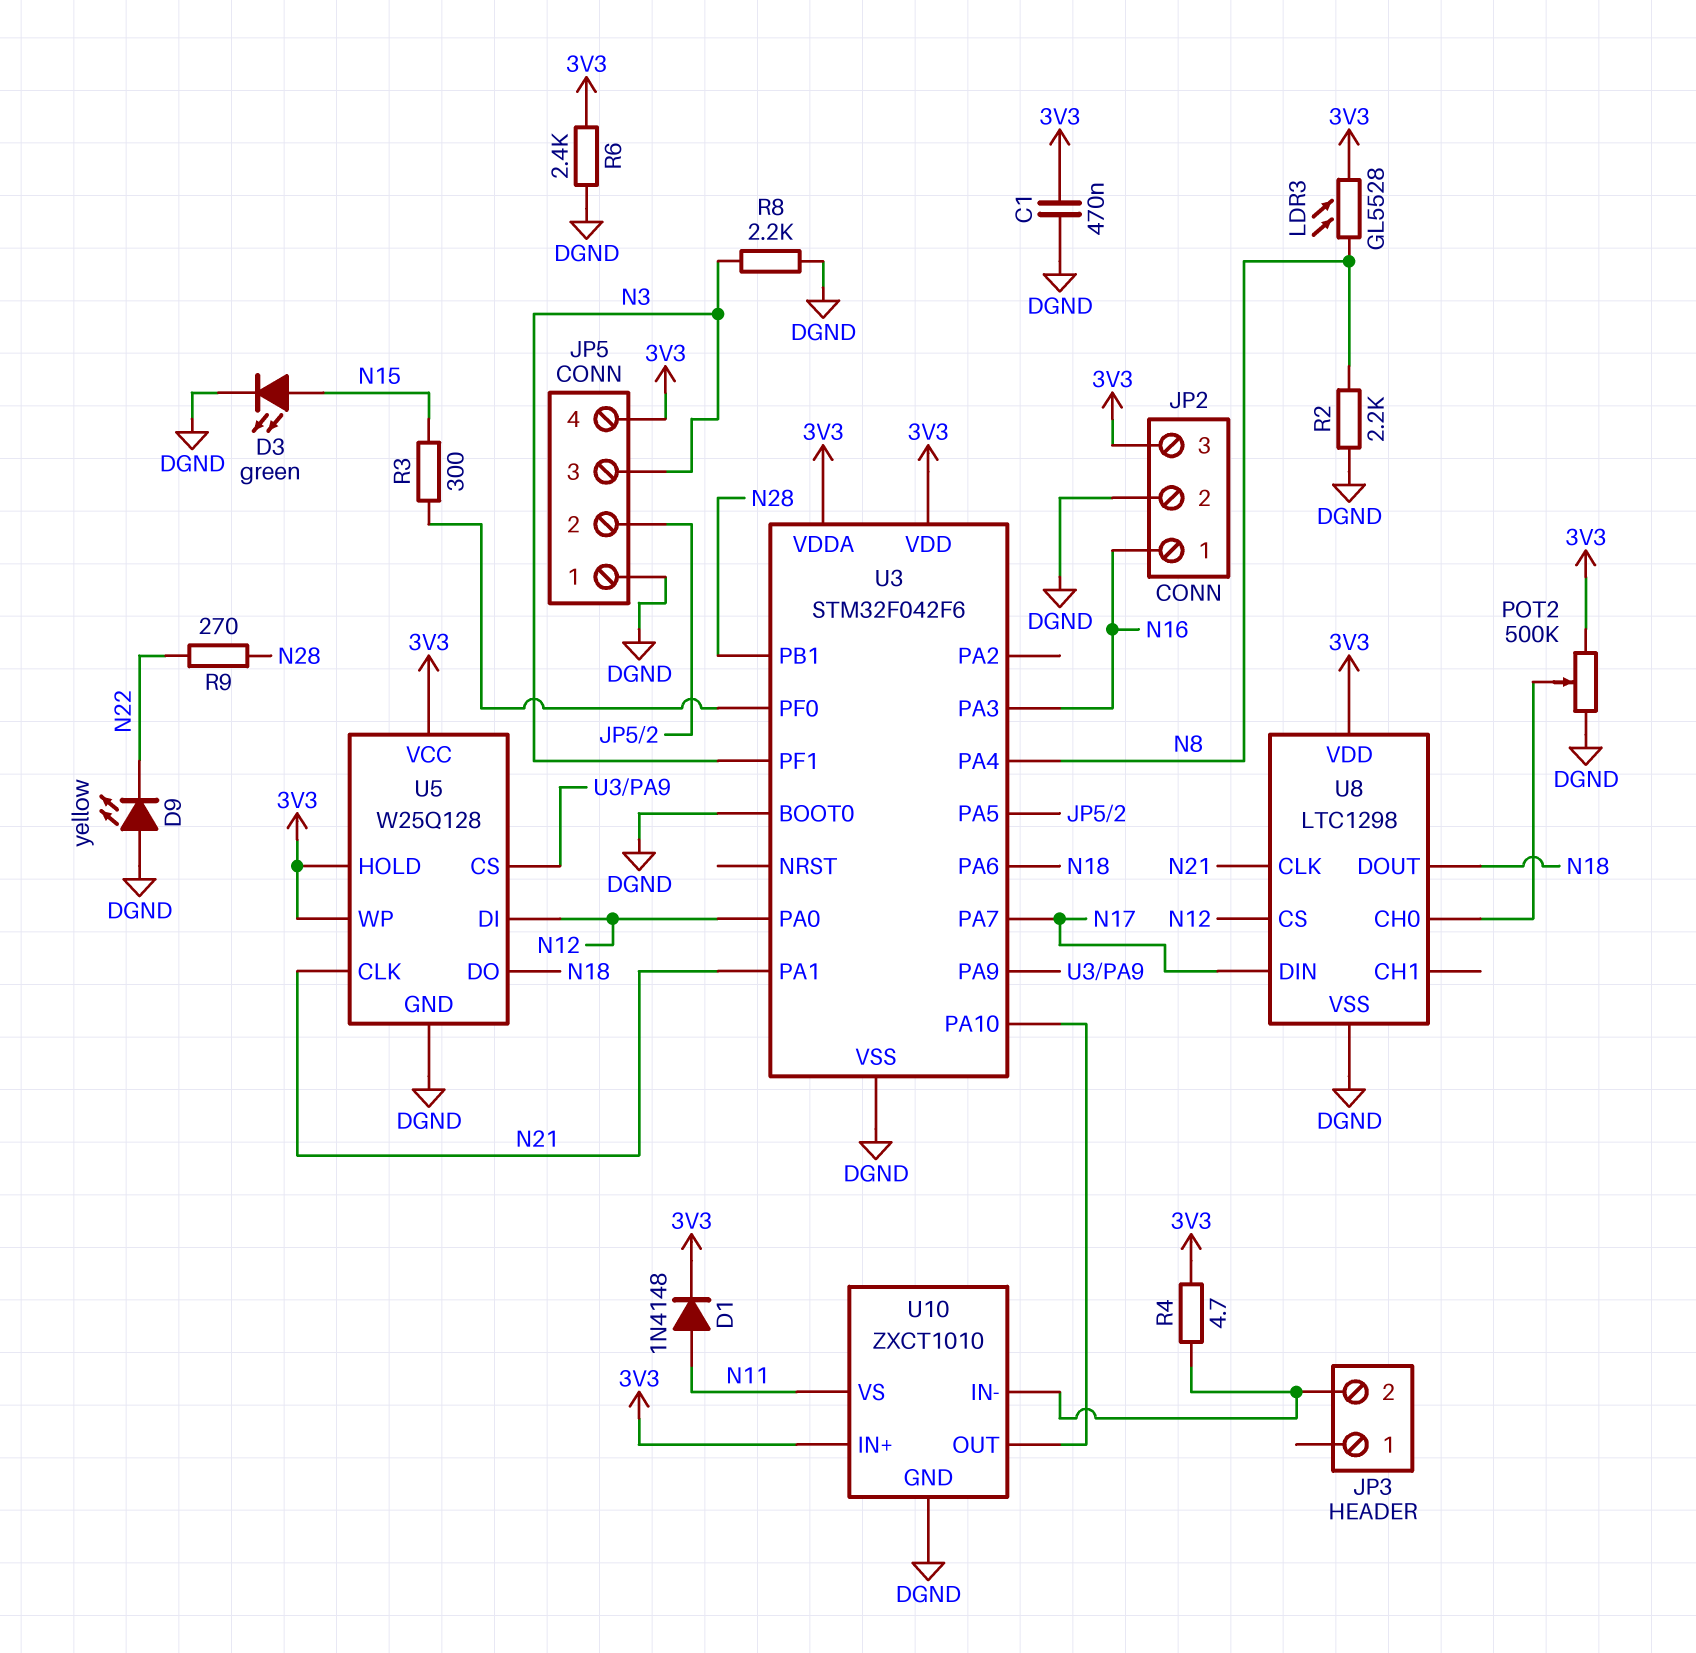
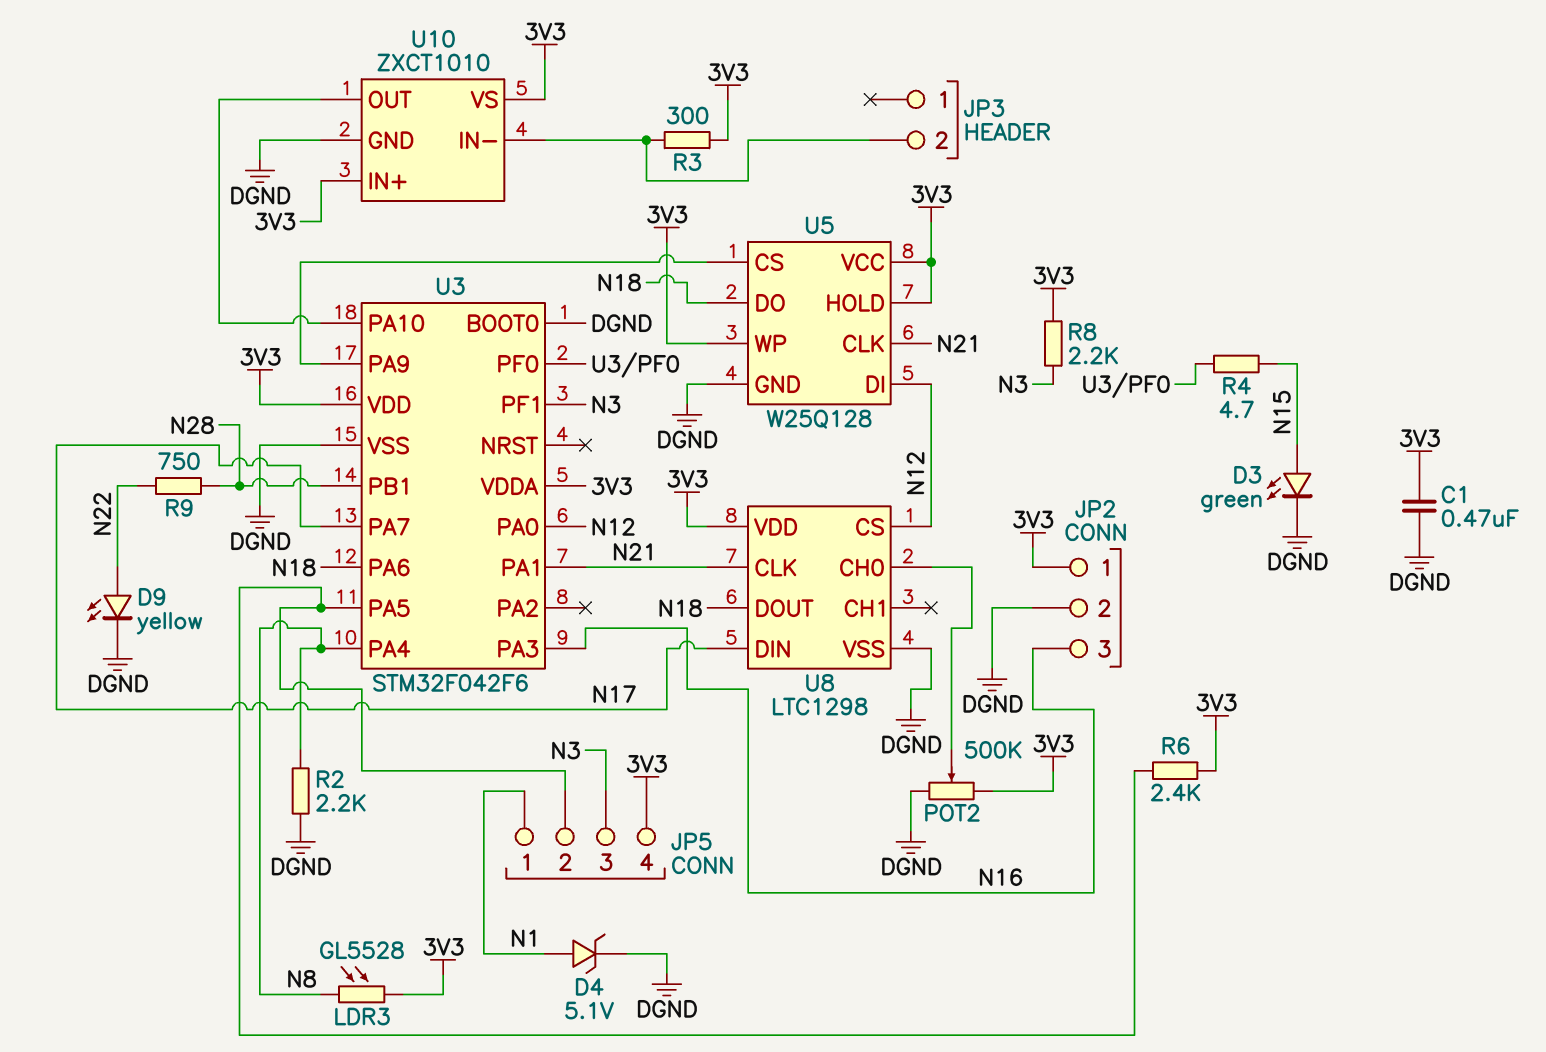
D1: diode 1N4148 (A N11, K 3V3) -> none
D4: none -> zener 5.1V (A N1, K DGND)
D9: LED yellow (A DGND, K N22) -> LED yellow (A N22, K DGND)
JP2 pin 1: N16 -> 3V3
JP2 pin 3: 3V3 -> N16
JP5 pin 1: DGND -> N1
R3: 300 (N15, U3/PF0) -> 300 (3V3, JP3/2)
R4: 4.7 (3V3, JP3/2) -> 4.7 (N15, U3/PF0)
R6: 2.4k (3V3, DGND) -> 2.4k (3V3, JP5/2)
R8: 2.2k (DGND, N3) -> 2.2k (3V3, N3)
R9: 270 (N22, N28) -> 750 (N22, N28)
U10 pin VS: N11 -> 3V3

